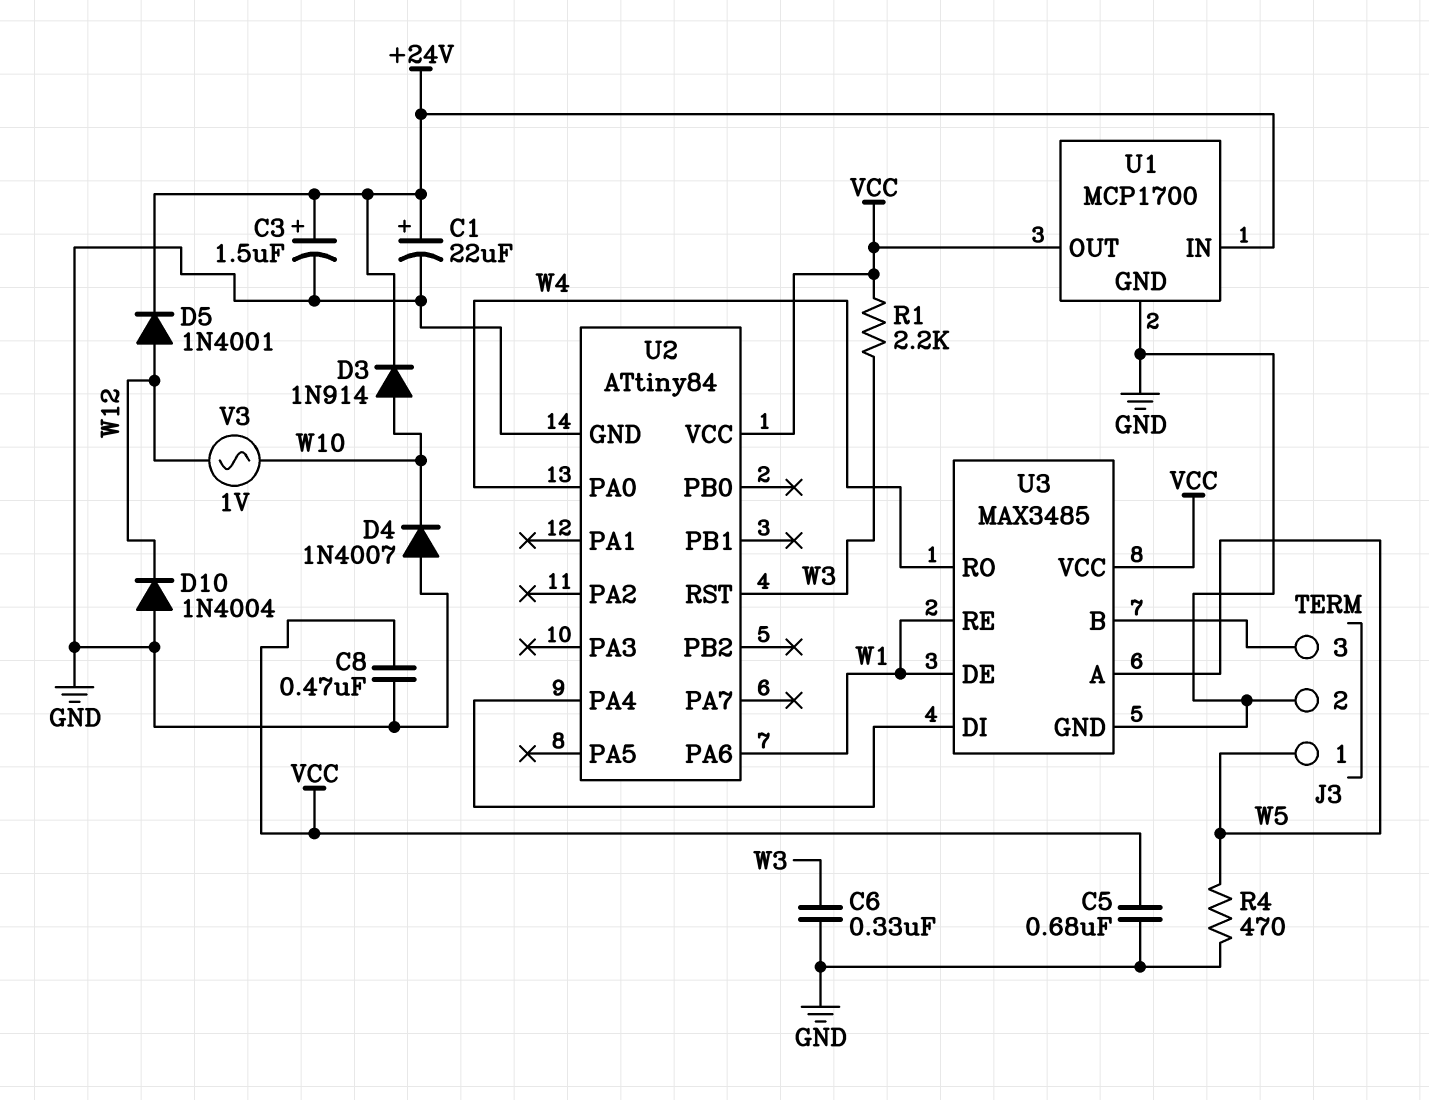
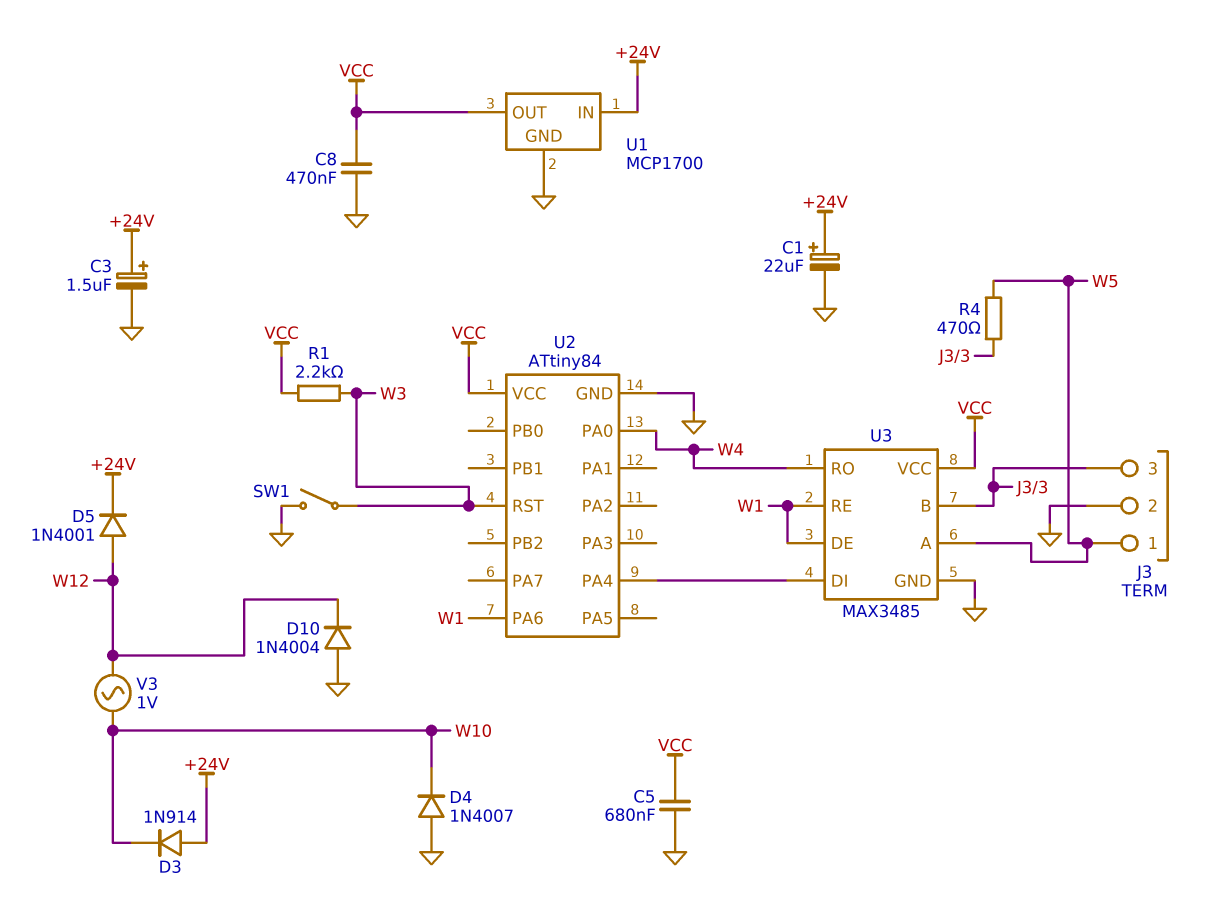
C6: 330nF (GND, W3) -> none
D3: diode 1N914 (A W10, K +24V) -> diode 1N914 (A +24V, K W10)
R4: 470 (GND, W5) -> 470 (J3/3, W5)
SW1: none -> switch (GND, W3)

